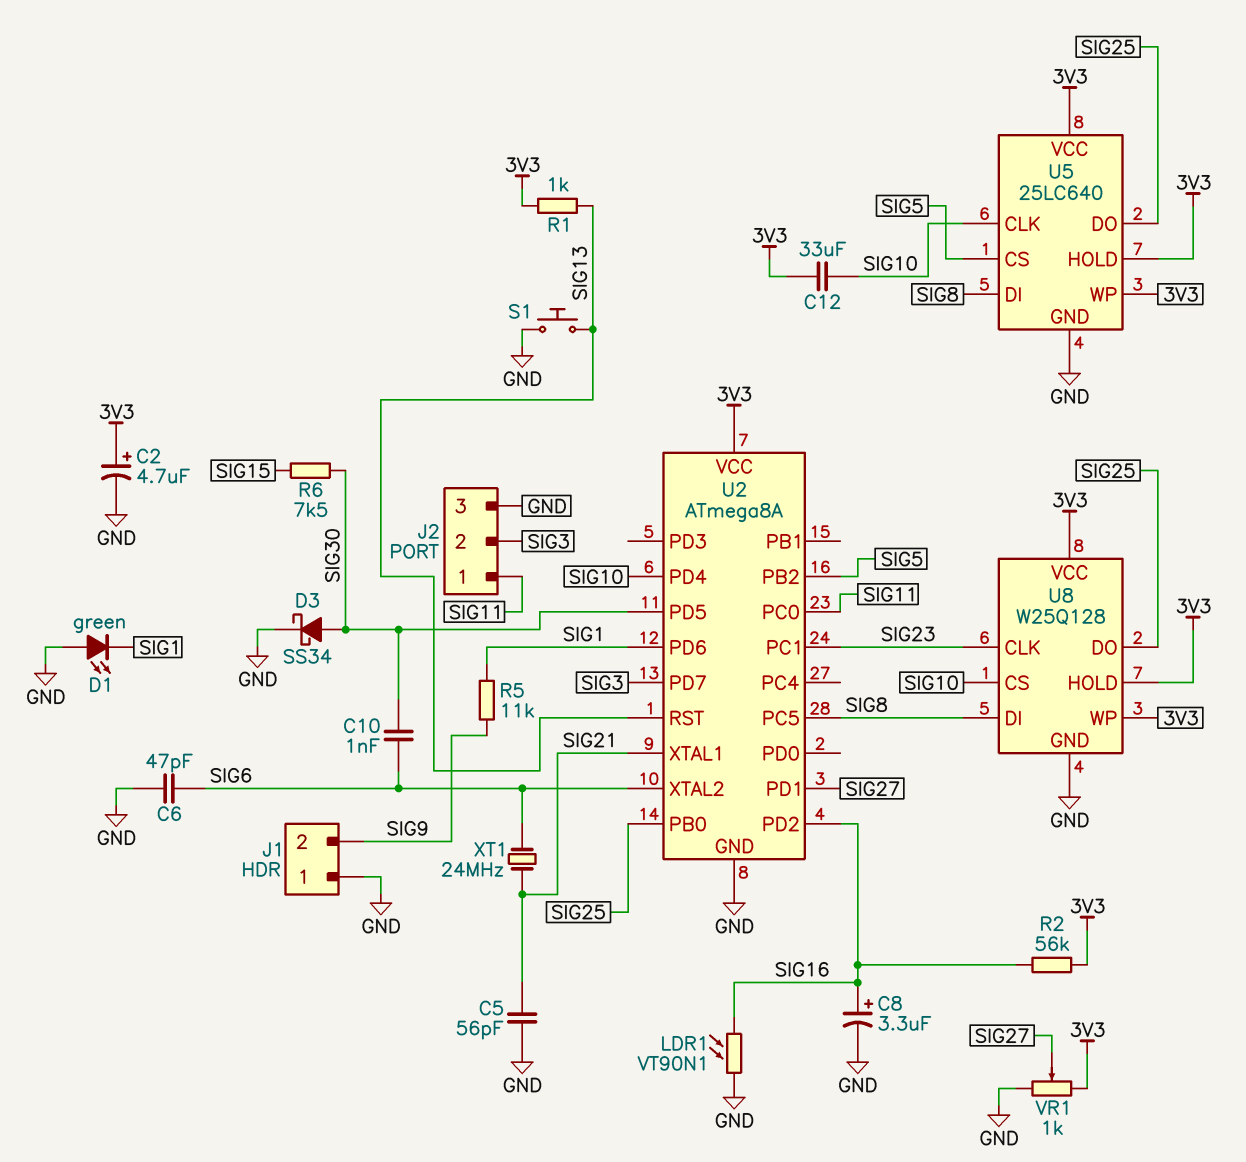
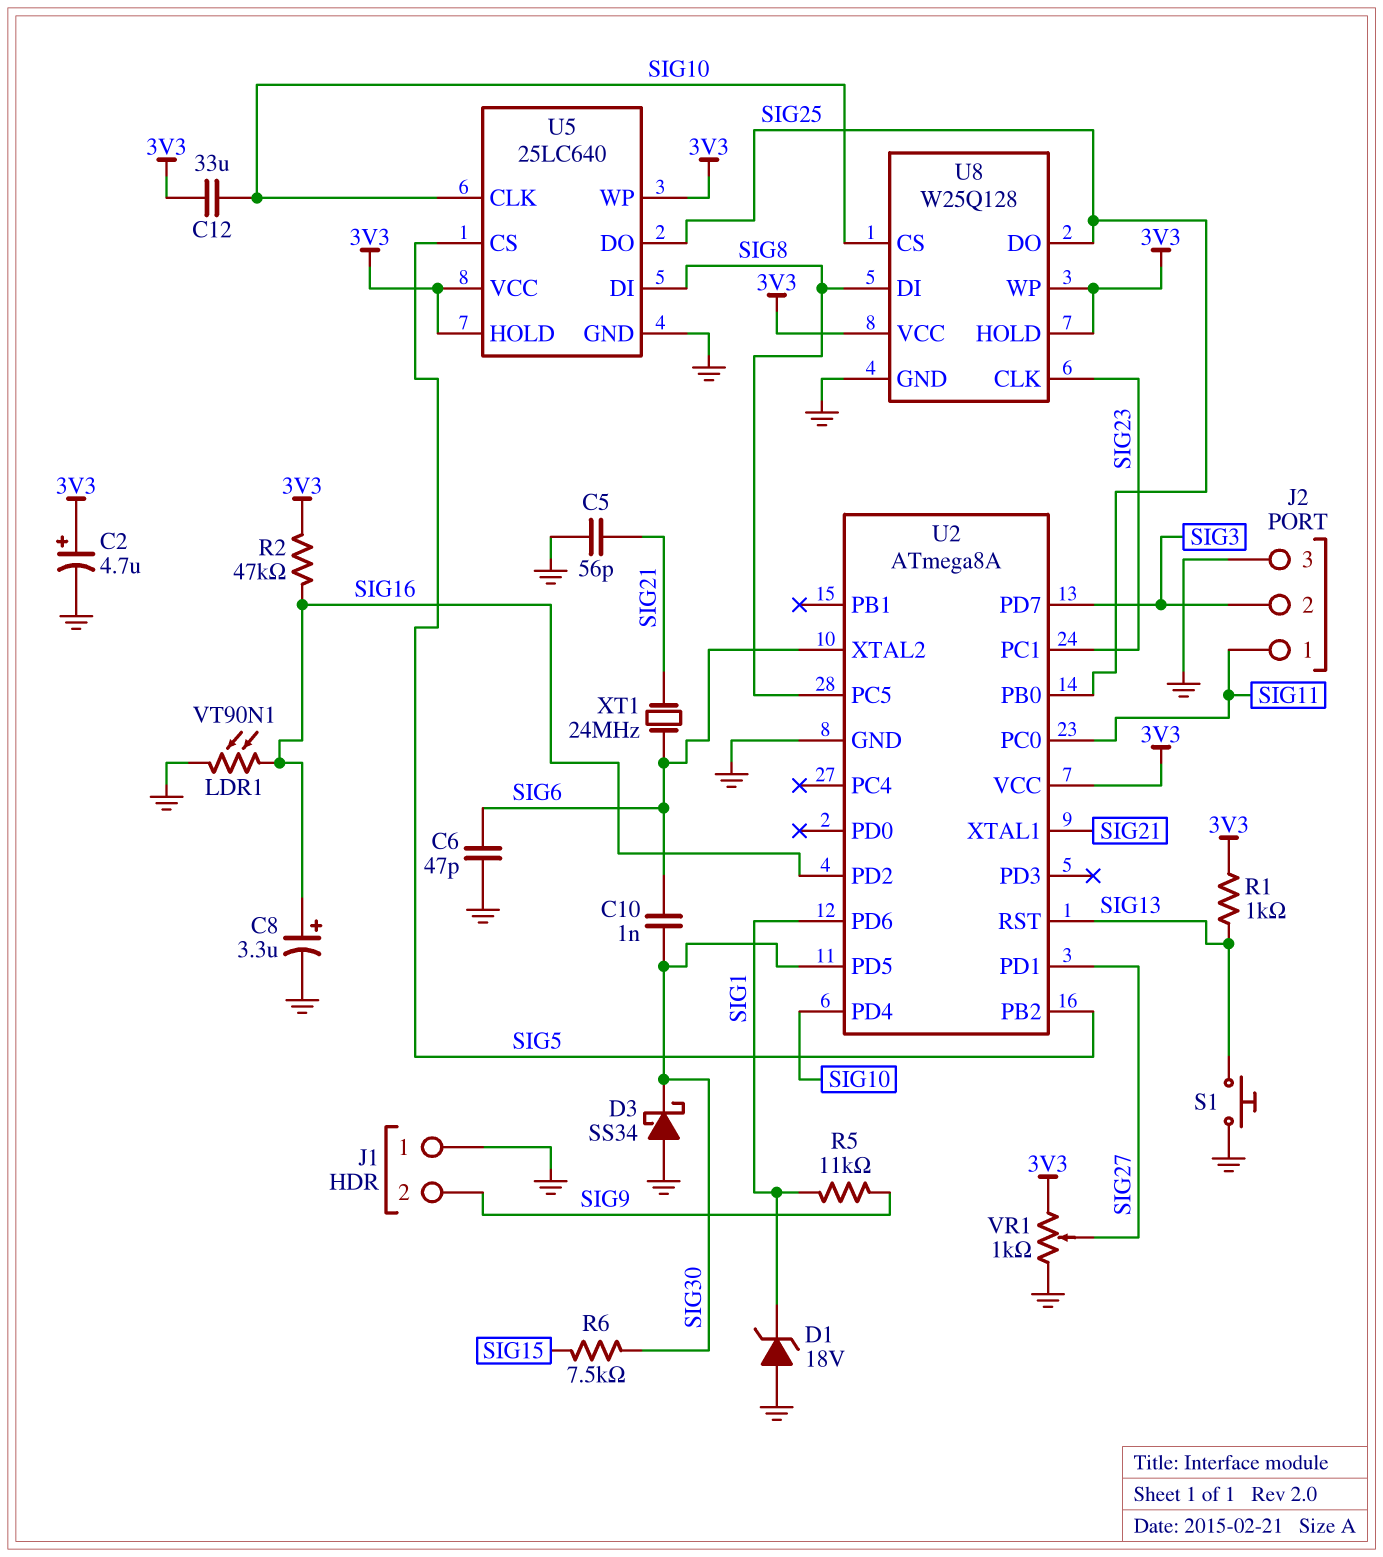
D1: LED green (A GND, K SIG1) -> zener 18V (A GND, K SIG1)
D3: schottky SS34 (A SIG30, K GND) -> schottky SS34 (A GND, K SIG30)
R2: 56k (3V3, SIG16) -> 47k (3V3, SIG16)

